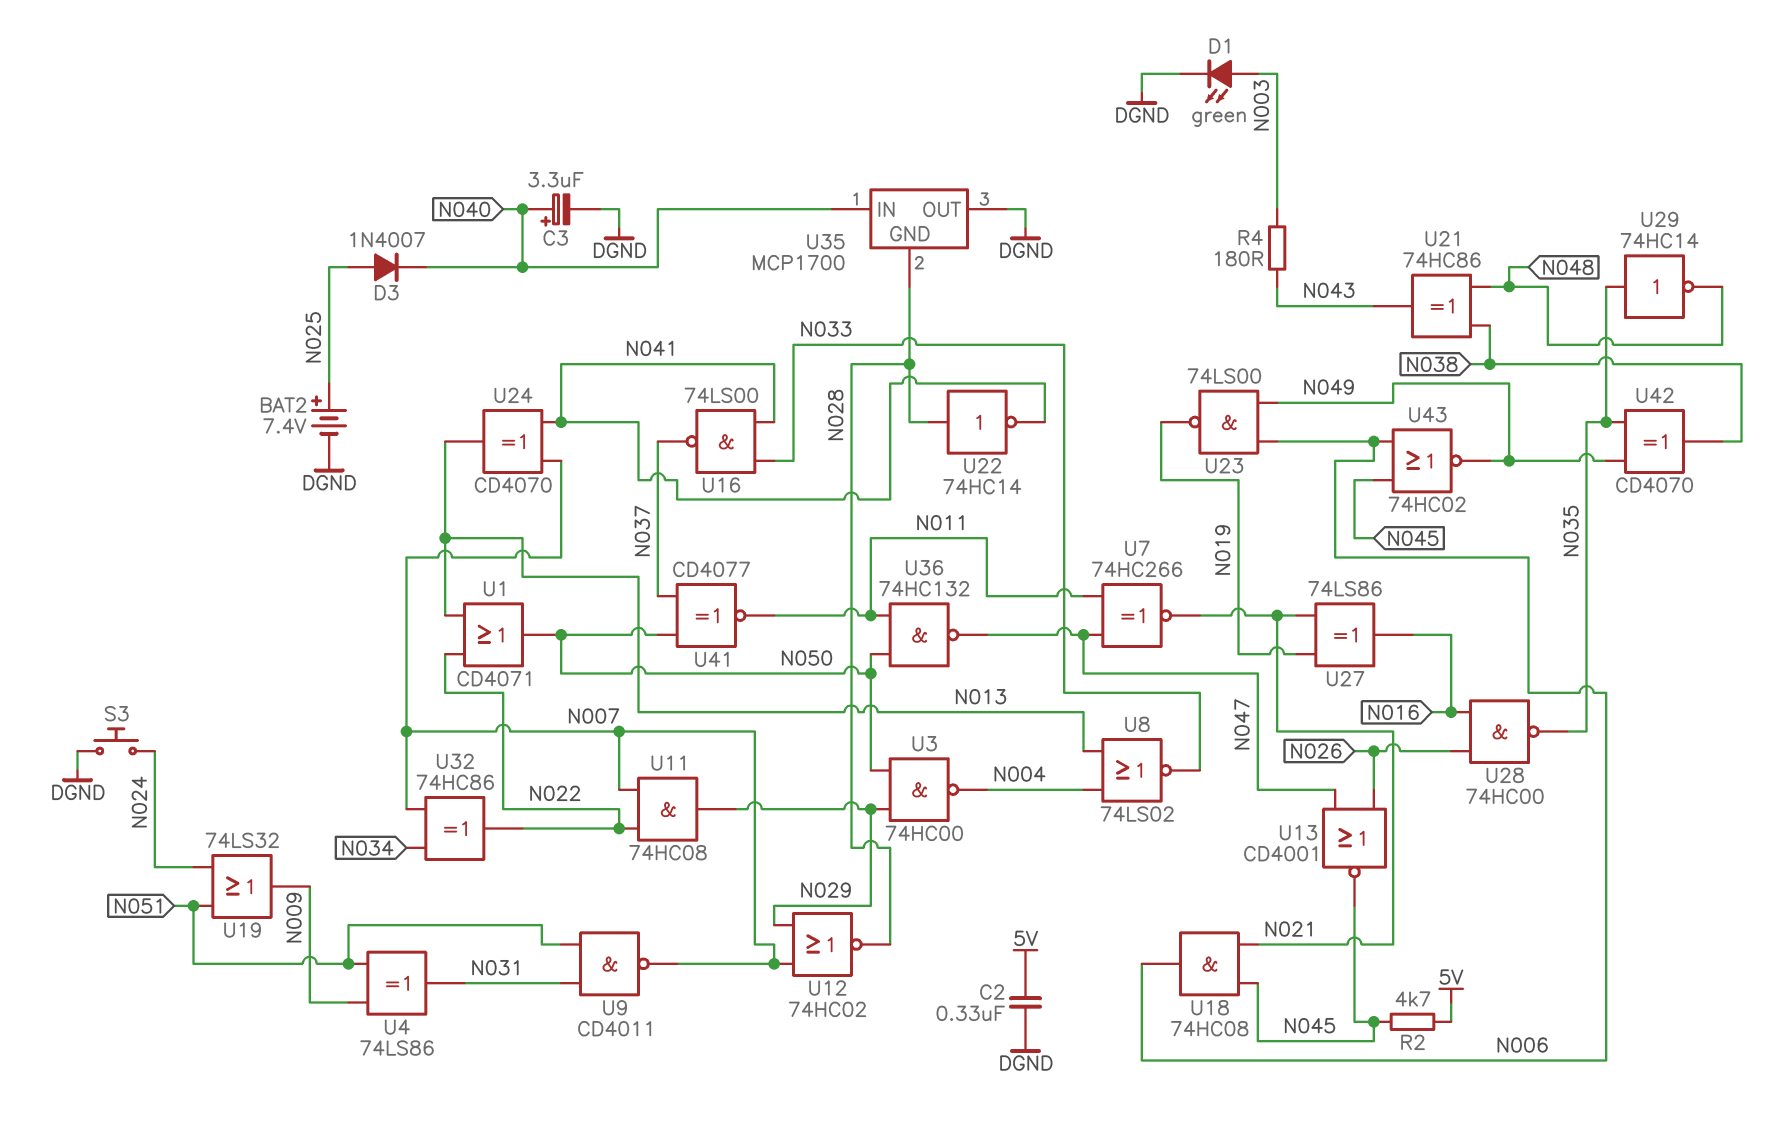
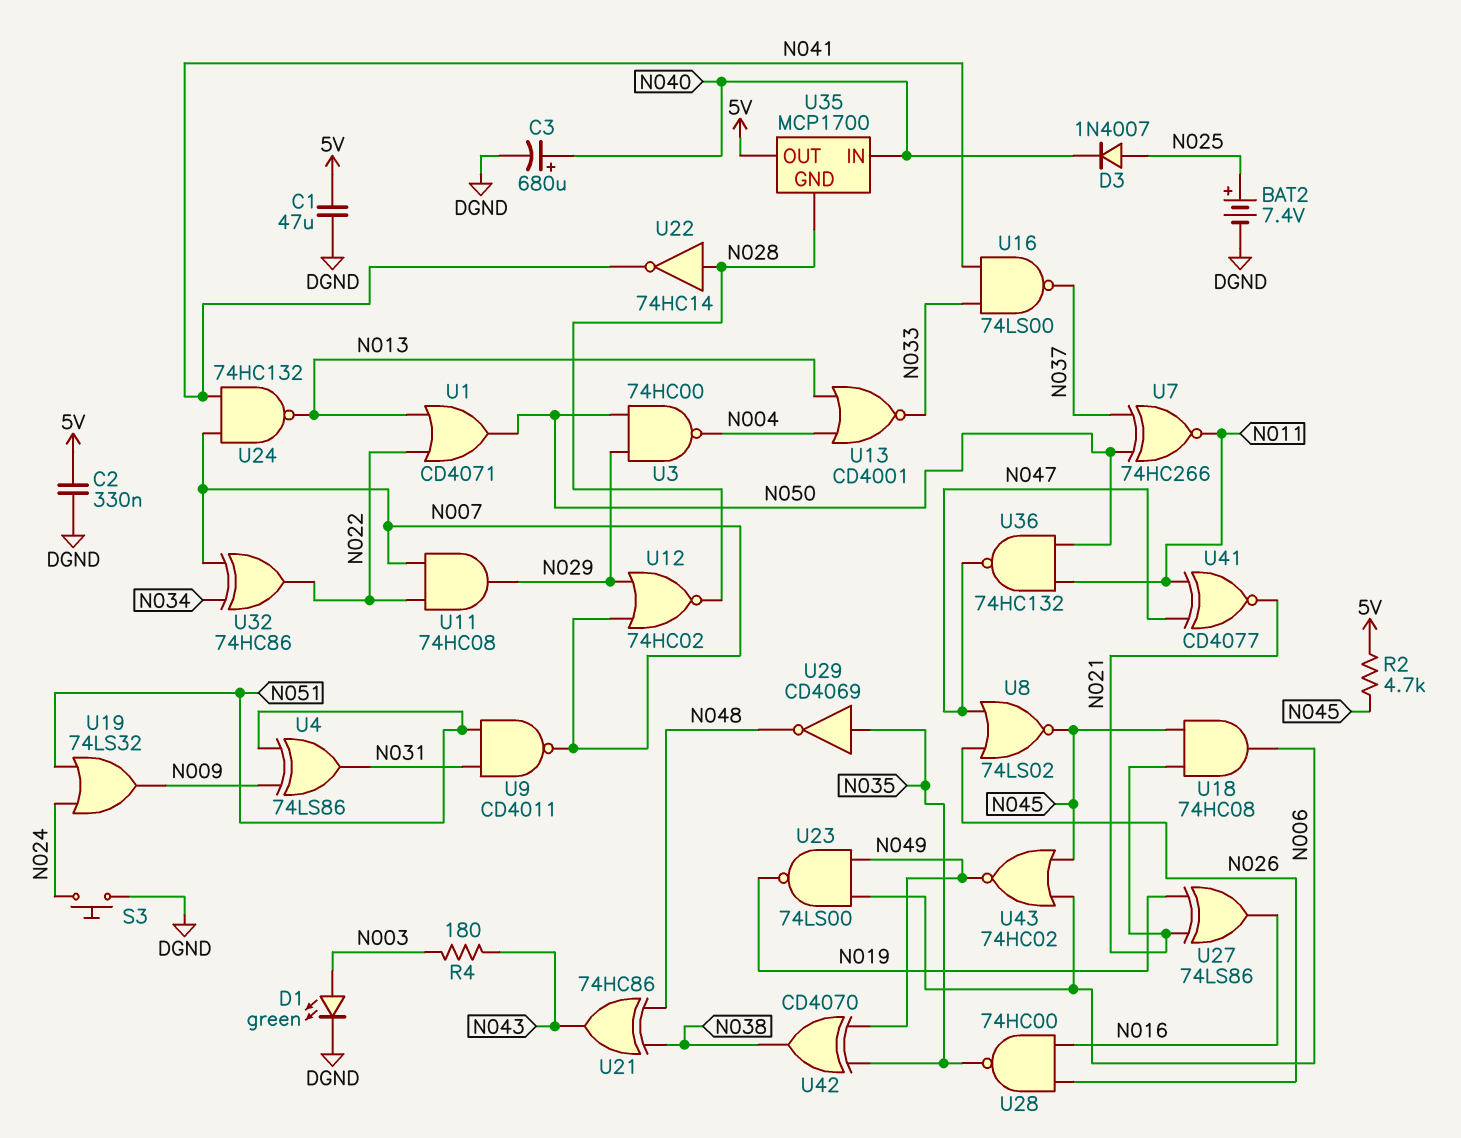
C1: none -> 47uF (5V, DGND)
C3: 3.3uF (plus N040, minus DGND) -> 680uF (plus N040, minus DGND)
U7: XNOR 74HC266 (in N011, in N047, out N021) -> XNOR 74HC266 (in N037, in N050, out N011)
U8: NOR 74LS02 (in N004, in N013, out N033) -> NOR 74LS02 (in N026, in N047, out N045)
U13: NOR CD4001 (in N026, in N047, out N045) -> NOR CD4001 (in N004, in N013, out N033)
U24: XOR CD4070 (in N007, in N041, out N013) -> NAND 74HC132 (in N007, in N041, out N013)
U29: NOT 74HC14 (in N035, out N048) -> NOT CD4069 (in N035, out N048)
U35 pin OUT: DGND -> 5V
U41: XNOR CD4077 (in N037, in N050, out N011) -> XNOR CD4077 (in N011, in N047, out N021)

